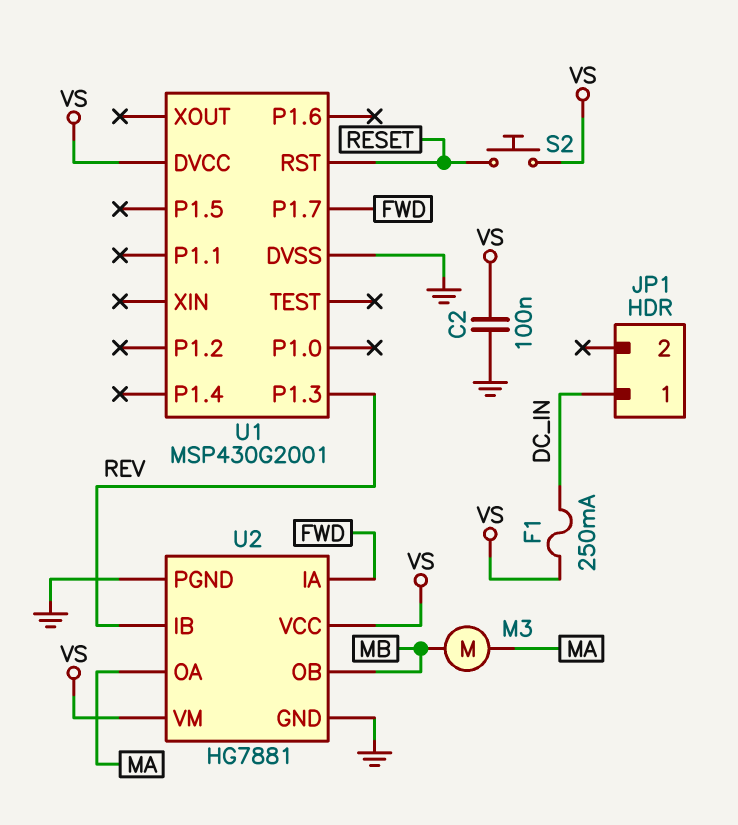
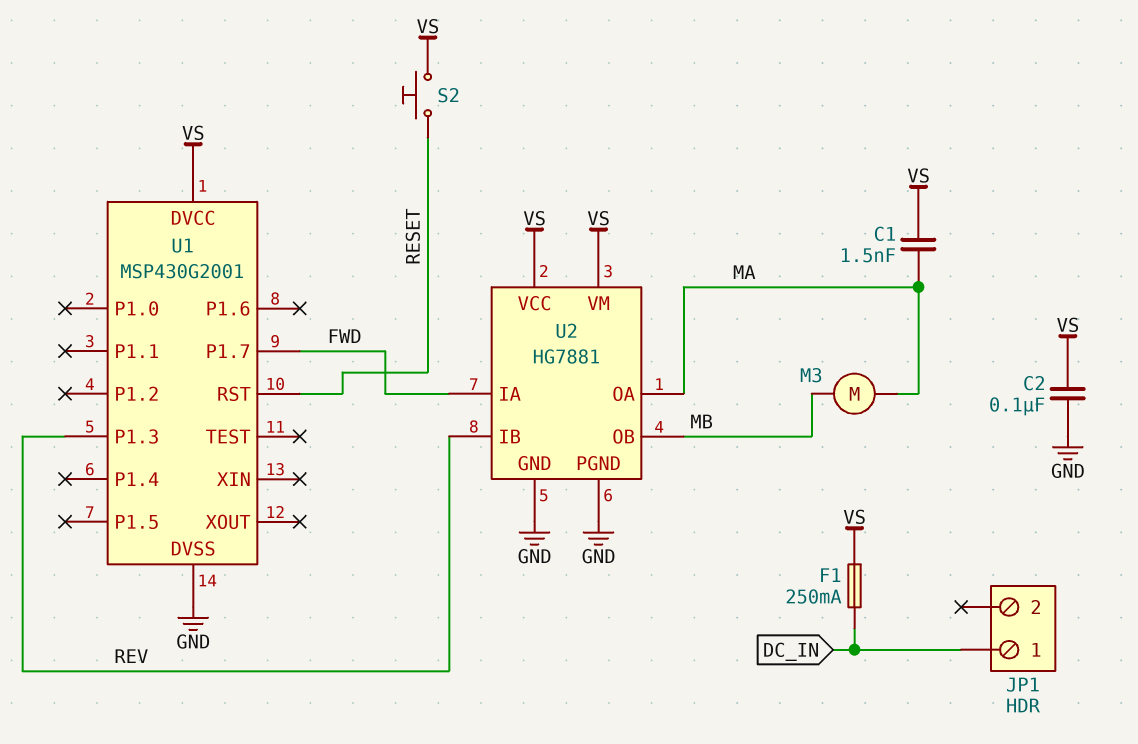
C1: none -> 1.5nF (MA, VS)

